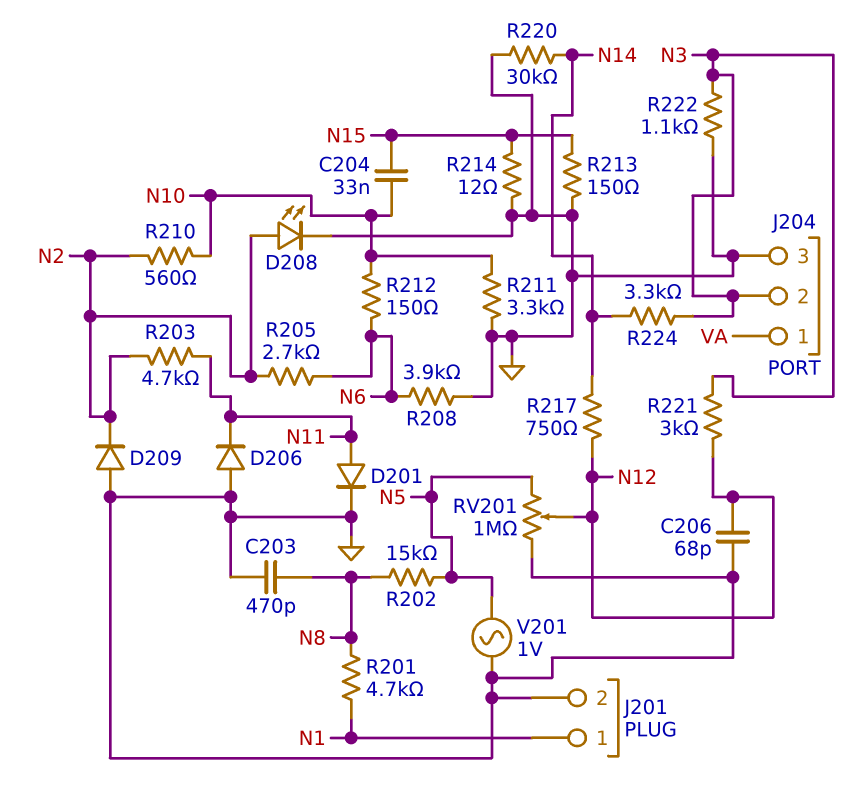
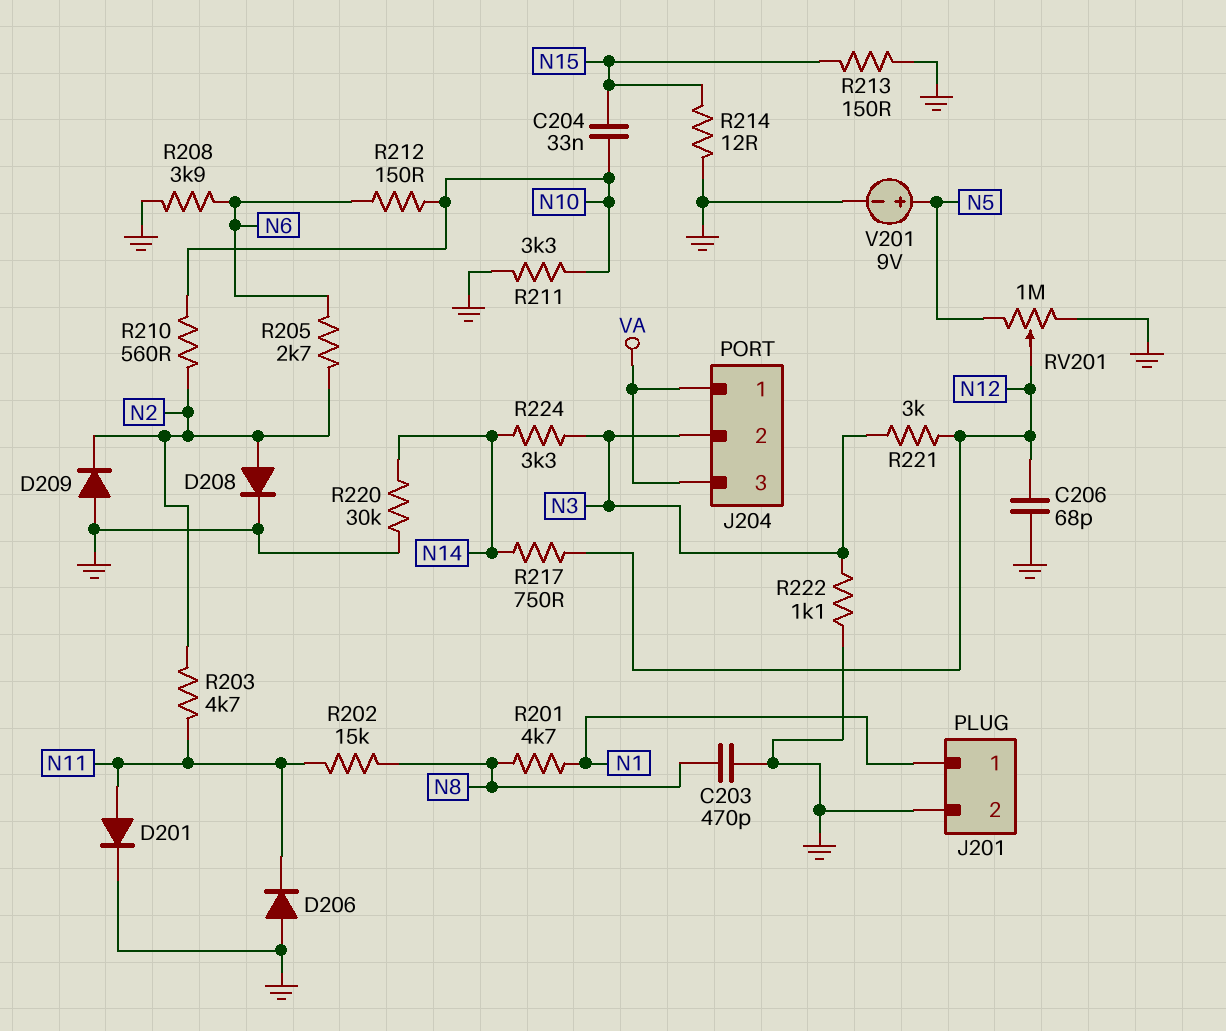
D208: LED (A N2, K GND) -> diode (A N2, K GND)
J204 pin 3: GND -> VA
R202: 15k (N5, N8) -> 15k (N8, N11)
V201: AC 1V (GND, N5) -> 9V (plus N5, minus GND)

